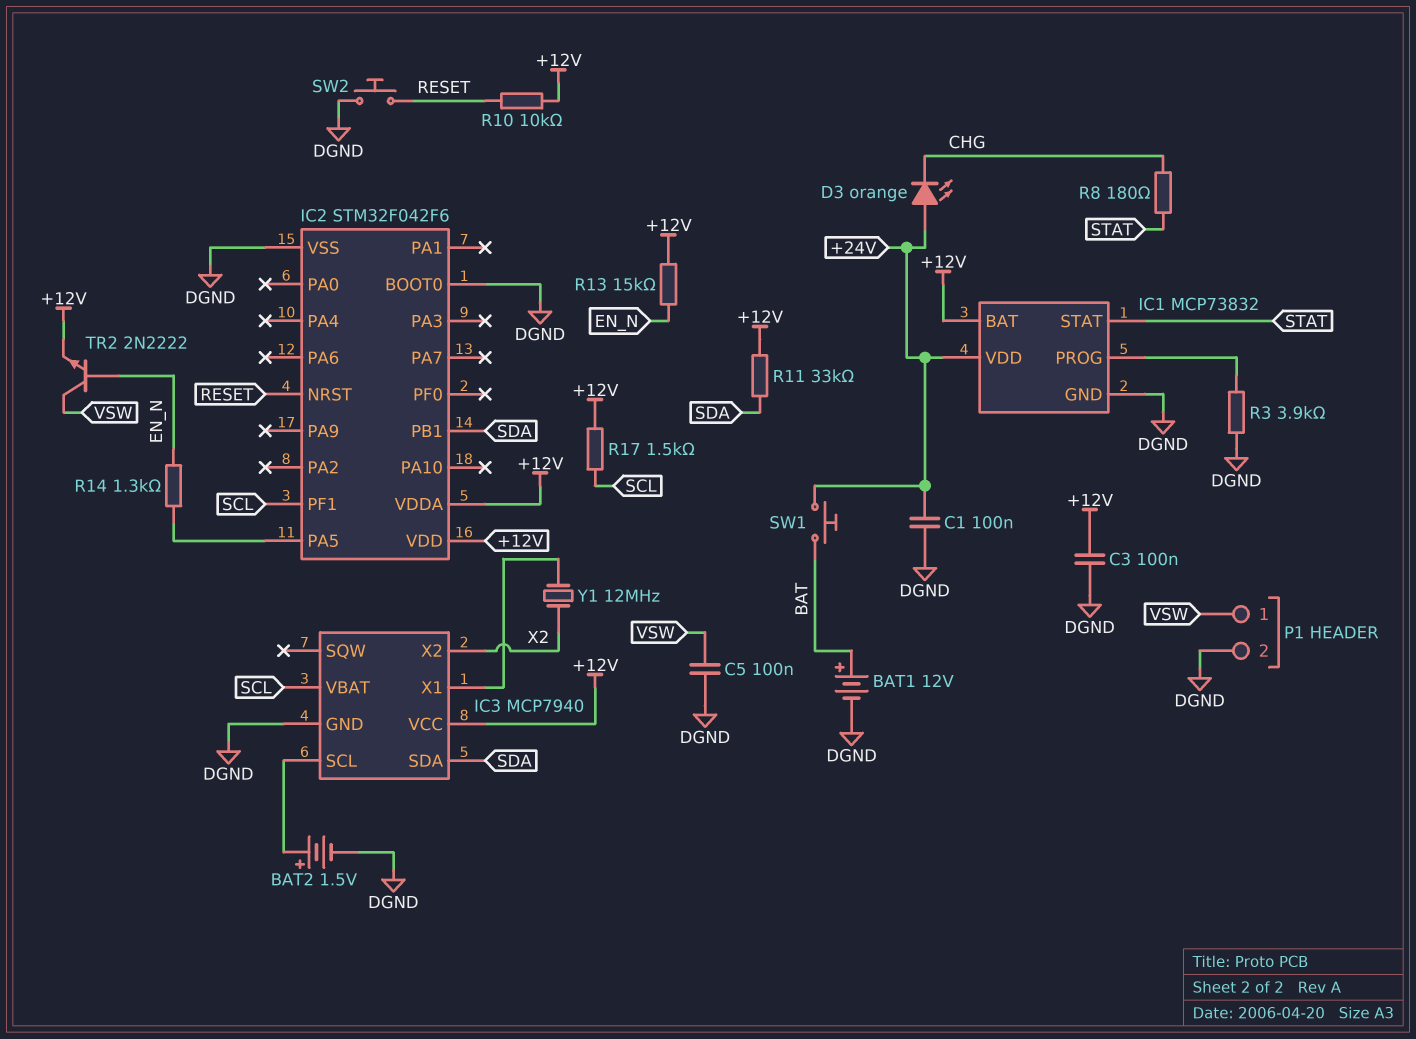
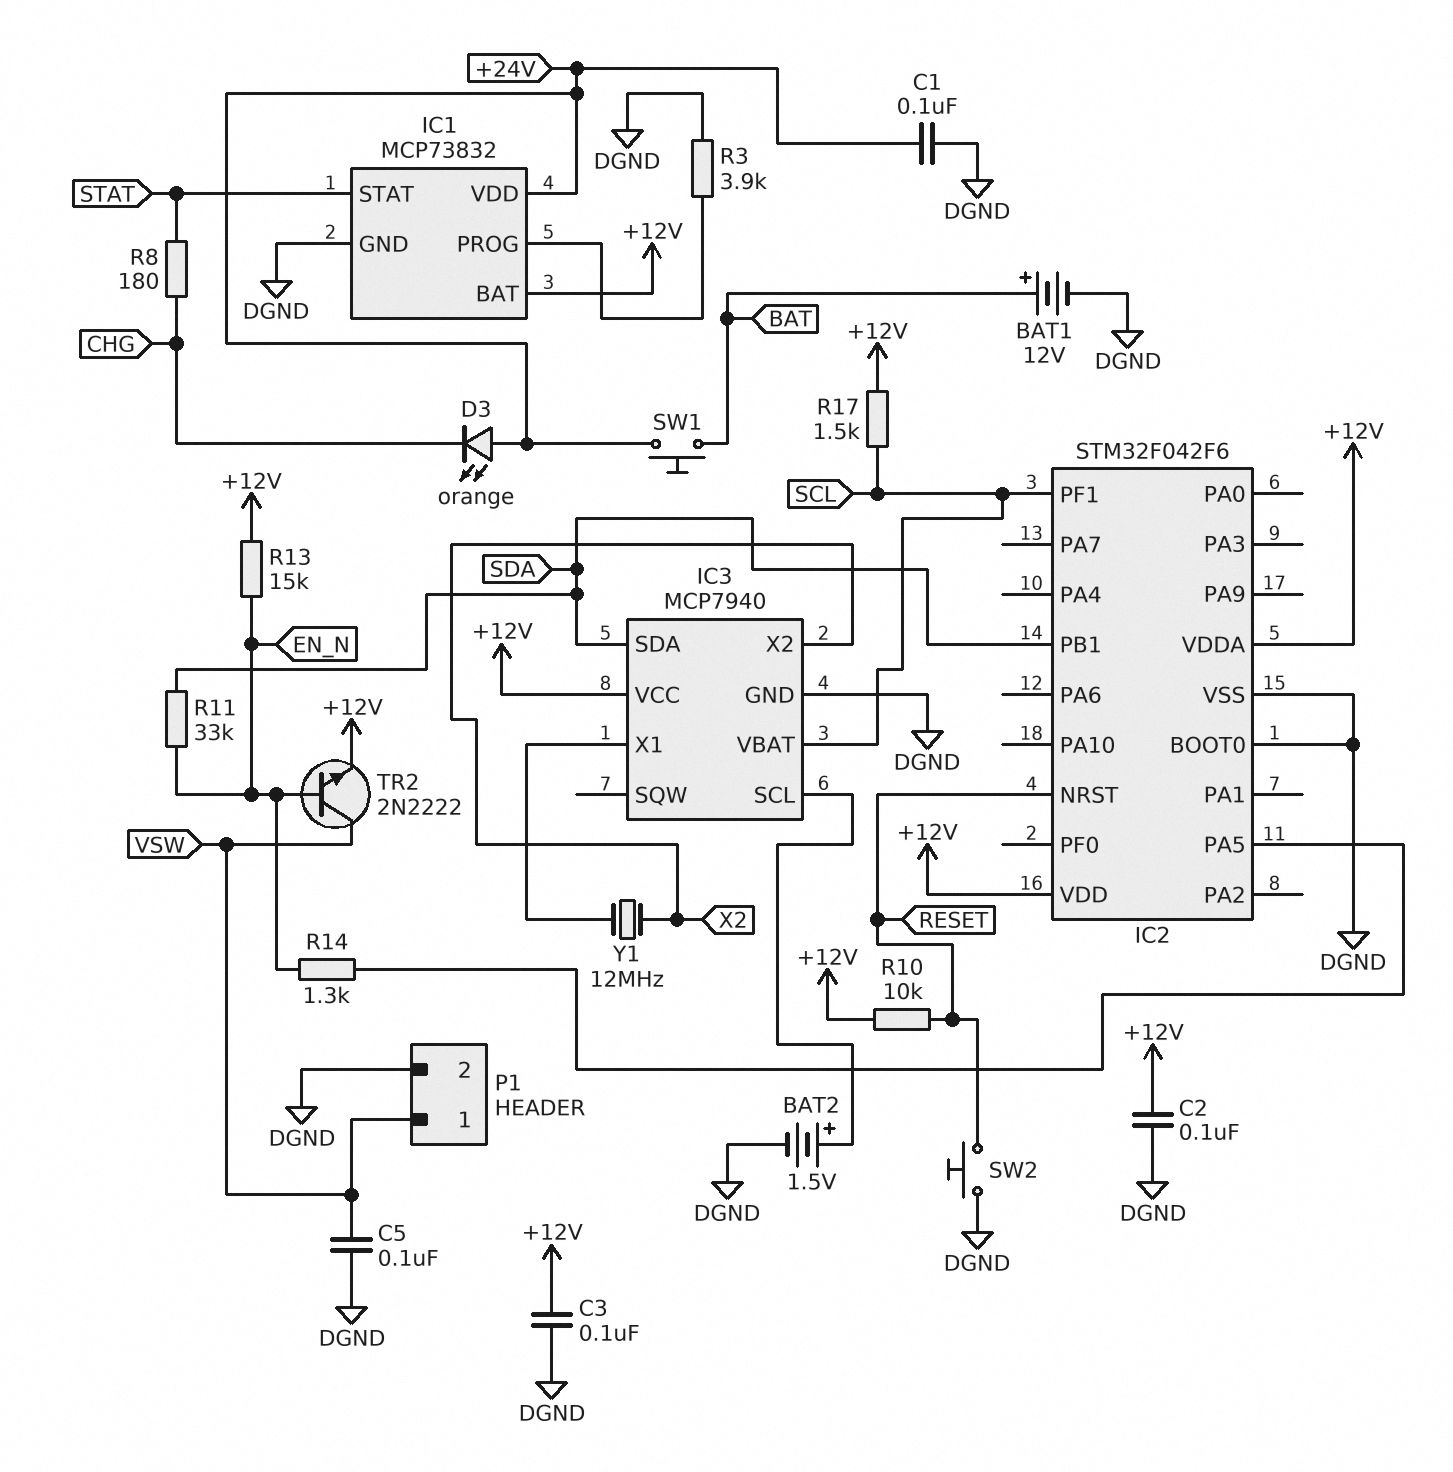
C2: none -> 100nF (+12V, DGND)
R11: 33k (+12V, SDA) -> 33k (EN_N, SDA)

